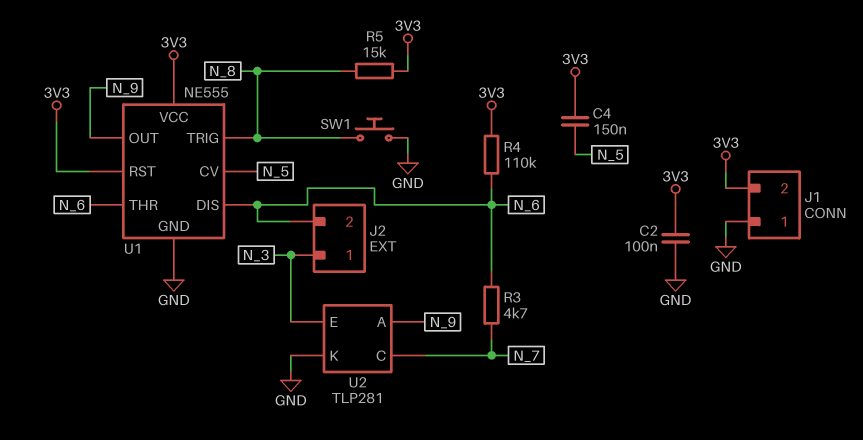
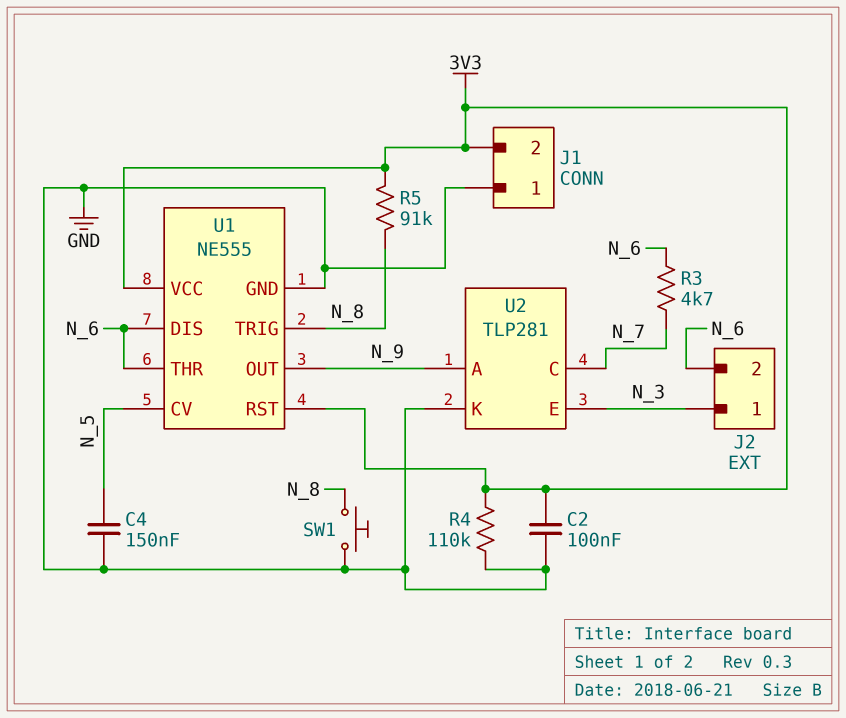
C4: 150nF (3V3, N_5) -> 150nF (GND, N_5)
R4: 110k (3V3, N_6) -> 110k (3V3, GND)
R5: 15k (3V3, N_8) -> 91k (3V3, N_8)

